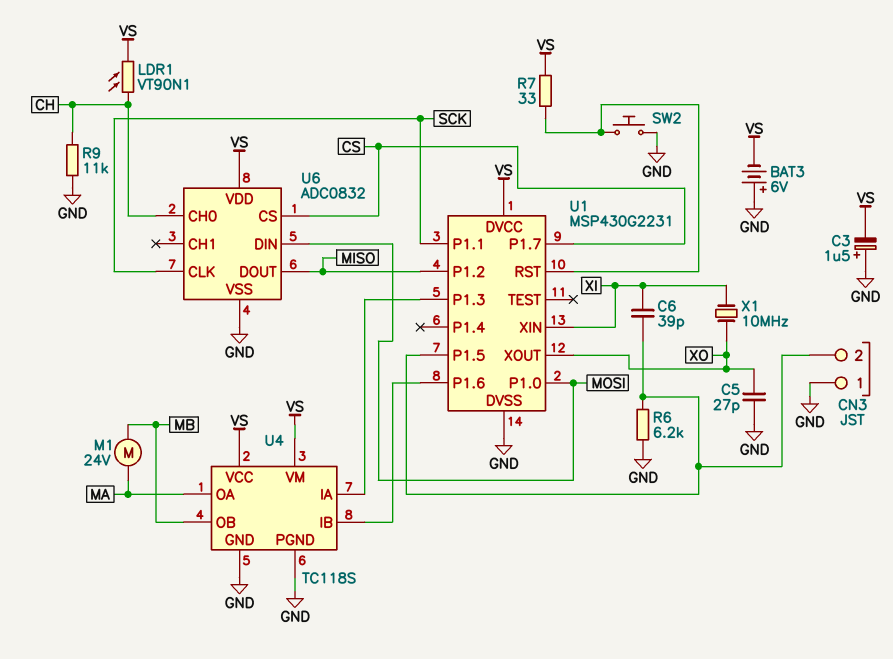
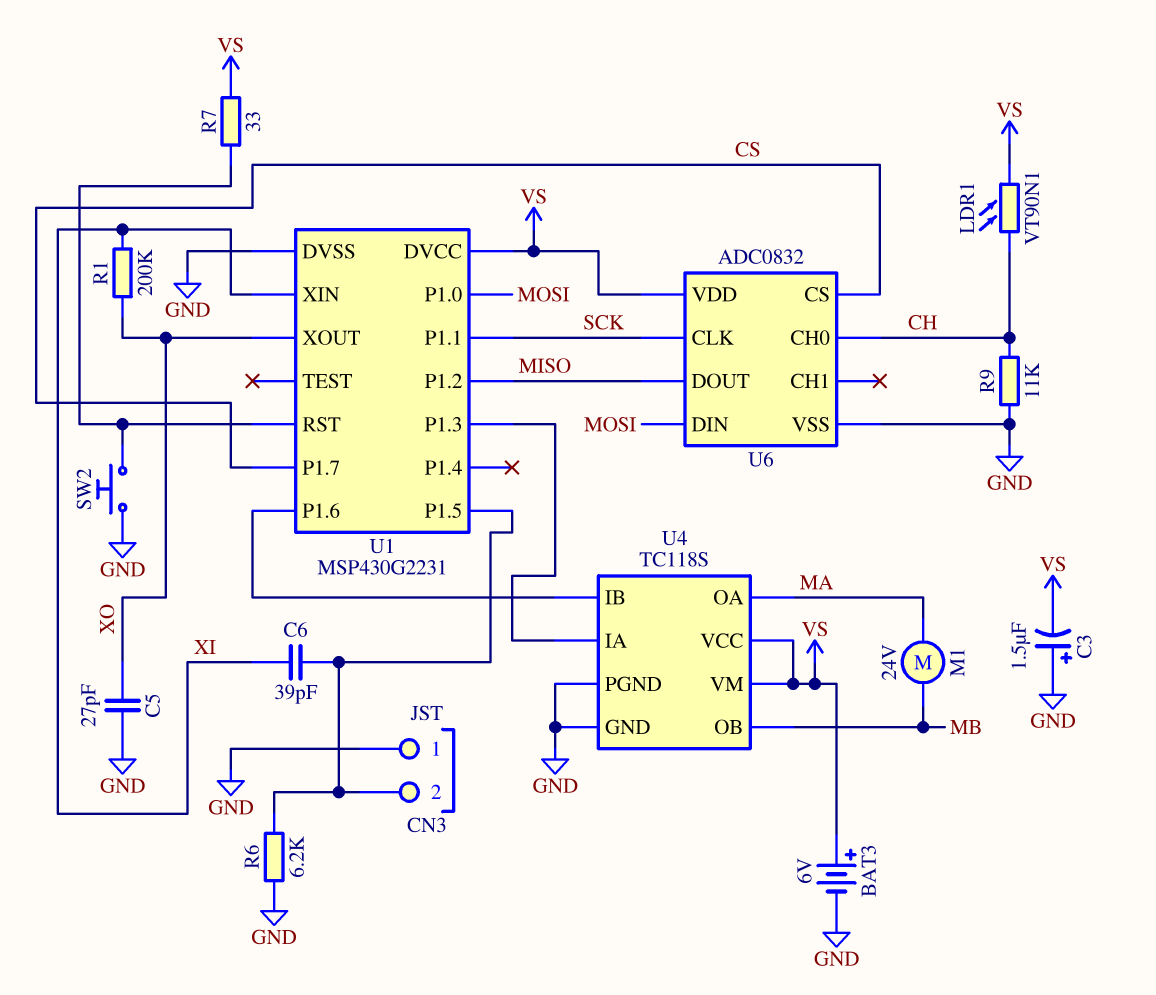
BAT3: 6V (plus GND, minus VS) -> 6V (plus VS, minus GND)
R1: none -> 200k (XI, XO)
X1: 10MHz (XI, XO) -> none

